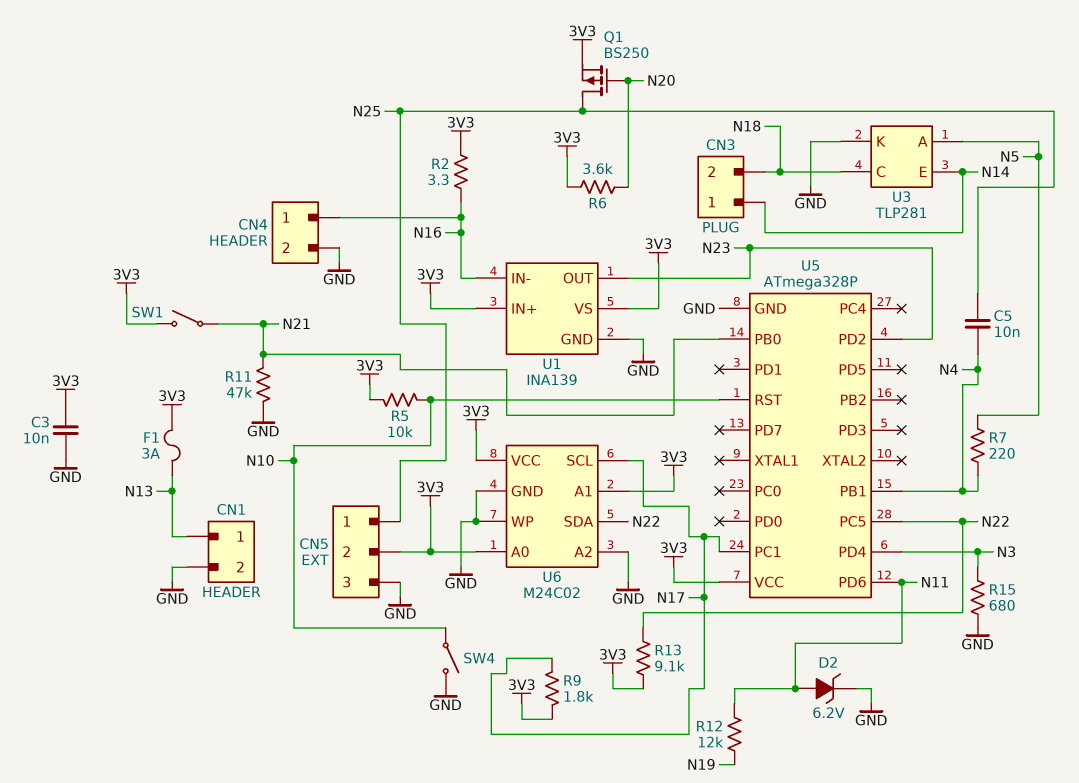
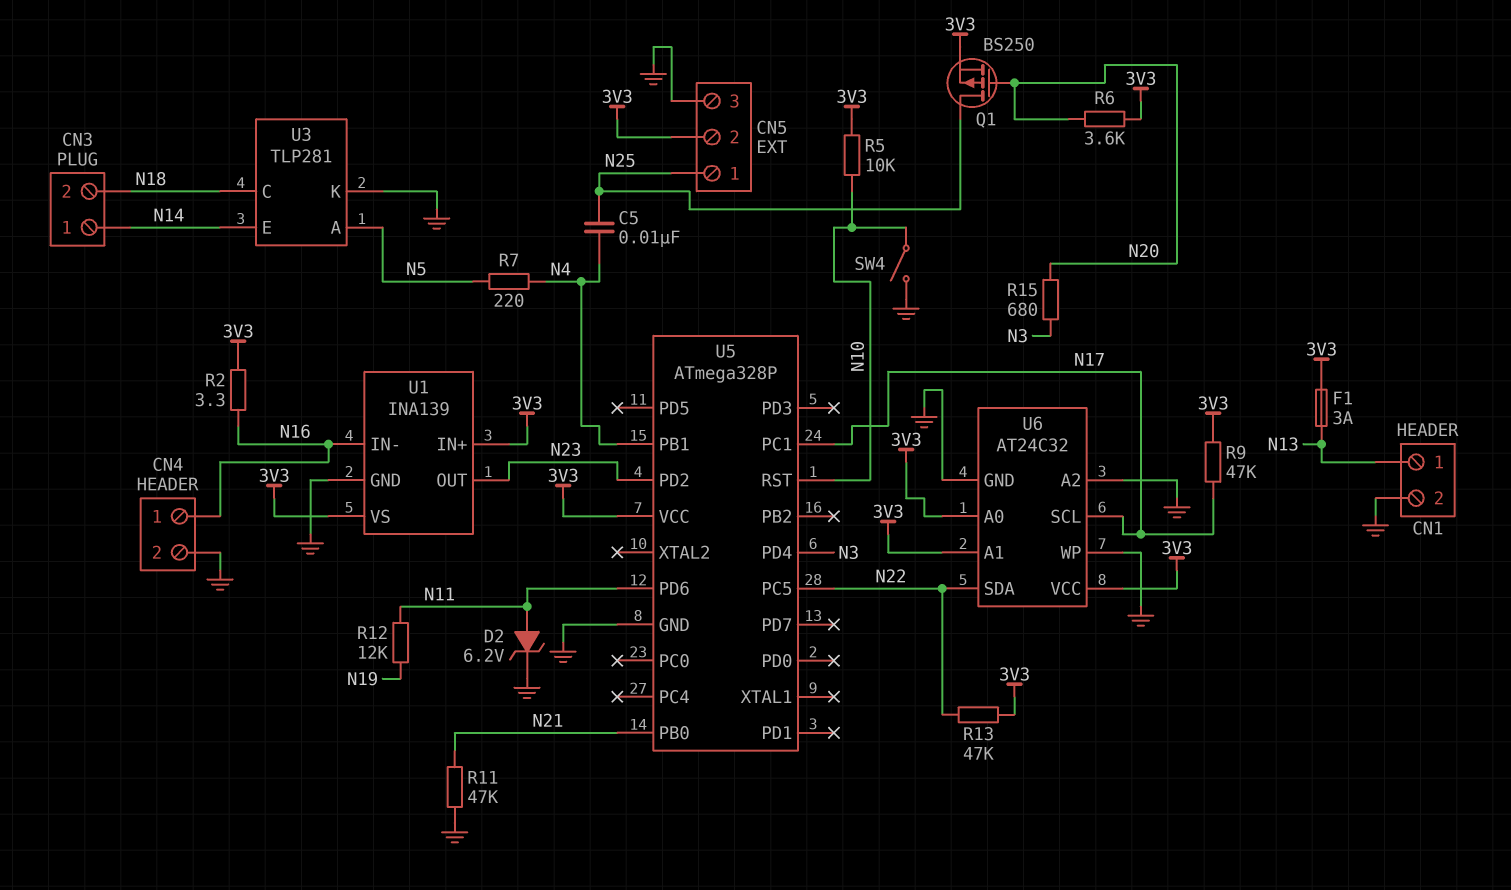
C3: 10nF (3V3, GND) -> none
R9: 1.8k (3V3, N17) -> 47k (3V3, N17)
R13: 9.1k (3V3, N22) -> 47k (3V3, N22)
R15: 680 (GND, N3) -> 680 (N3, N20)
SW1: switch (3V3, N21) -> none
U6: M24C02 -> AT24C32

